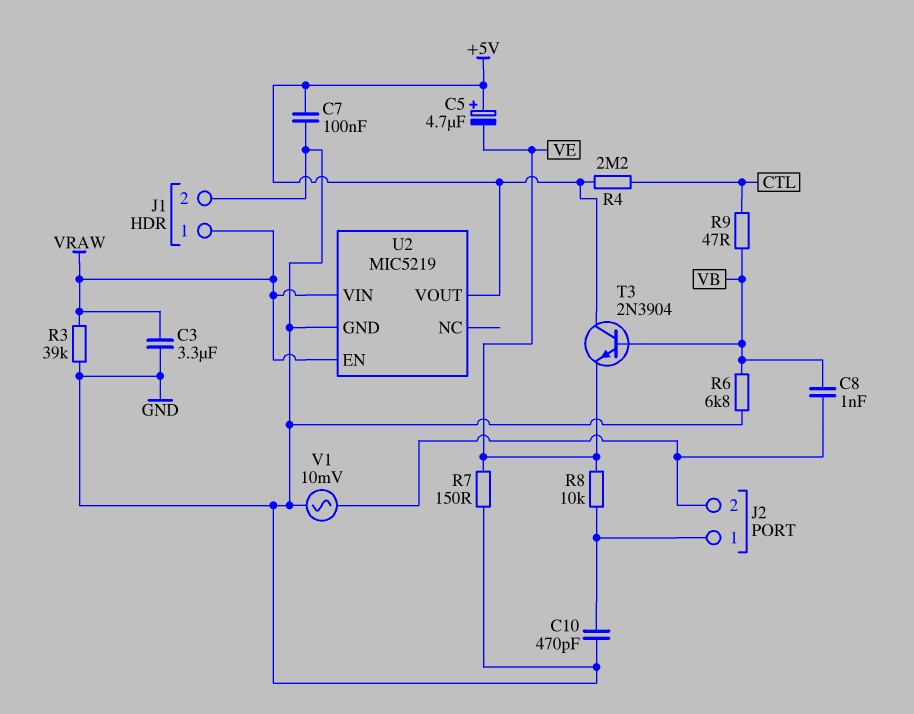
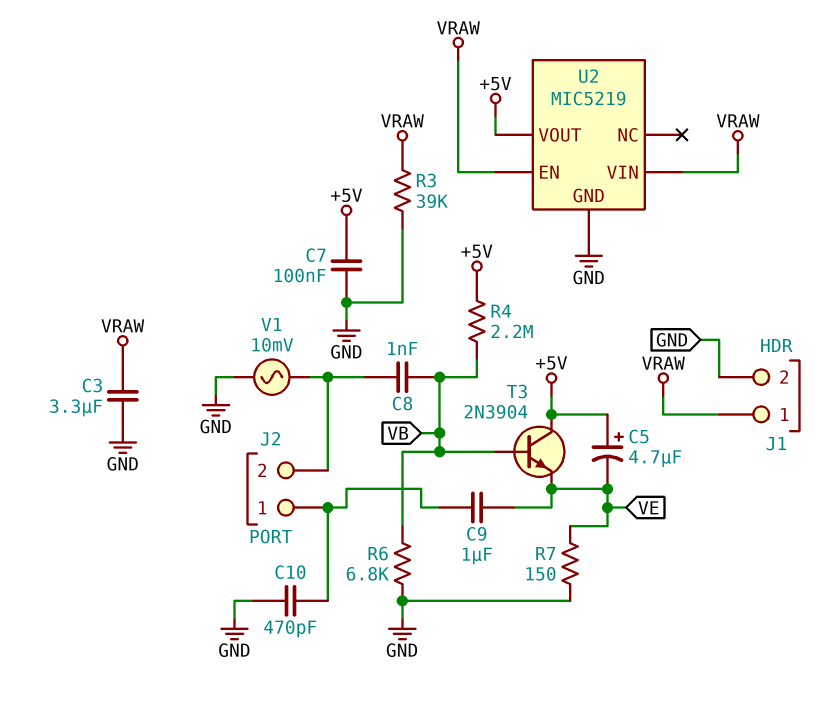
C9: none -> 1uF (J2/1, VE)
R4: 2.2M (+5V, CTL) -> 2.2M (+5V, VB)
R8: 10k (J2/1, VE) -> none
R9: 47 (CTL, VB) -> none

